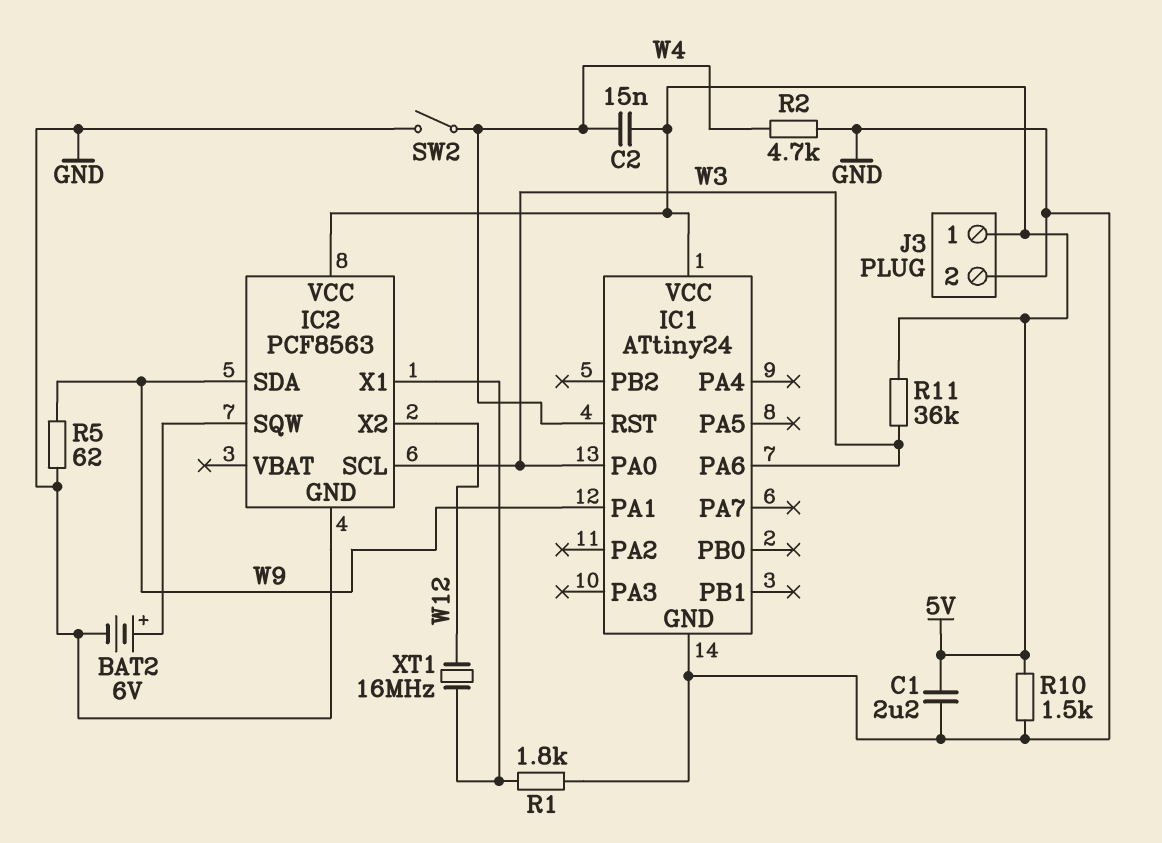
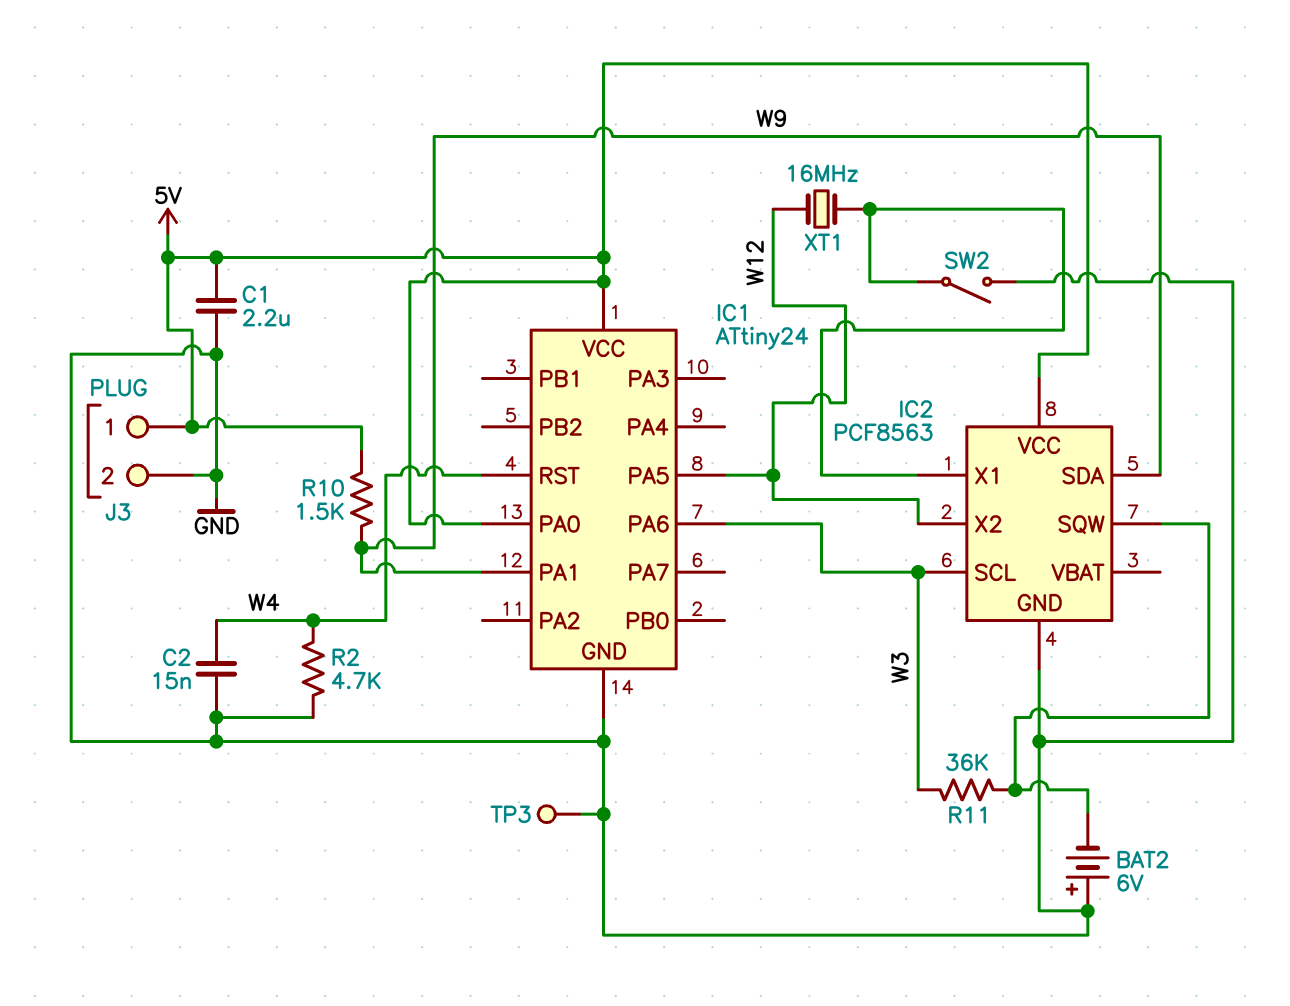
BAT2: 6V (plus IC2/SQW, minus GND) -> 6V (plus GND, minus IC2/SQW)
C2: 15nF (5V, W4) -> 15nF (GND, W4)
IC1 pin PA0: W3 -> 5V
IC1 pin PA5: none -> W12
R1: 1.8k (GND, IC2/X1) -> none
R5: 62 (GND, W9) -> none
R10: 1.5k (5V, GND) -> 1.5k (5V, W9)
R11: 36k (5V, W3) -> 36k (IC2/SQW, W3)
SW2: switch (GND, W4) -> switch (GND, IC2/X1)
TP3: none -> test point (GND)

